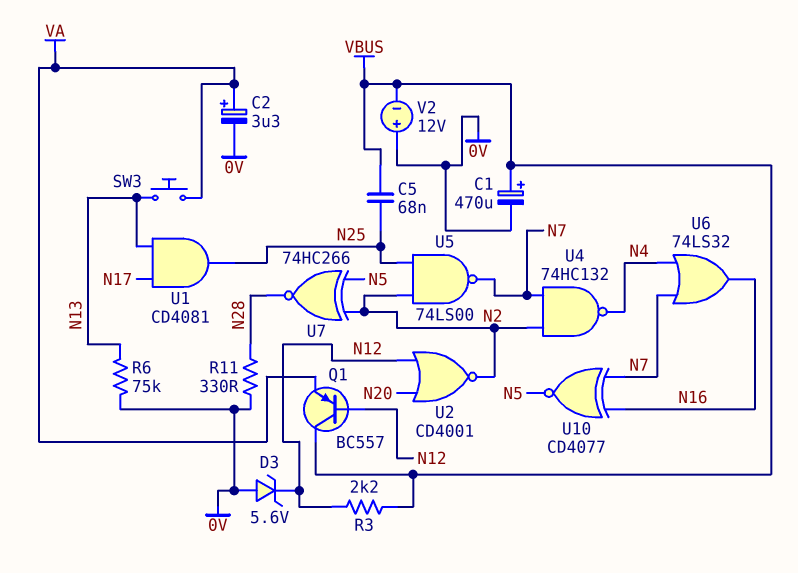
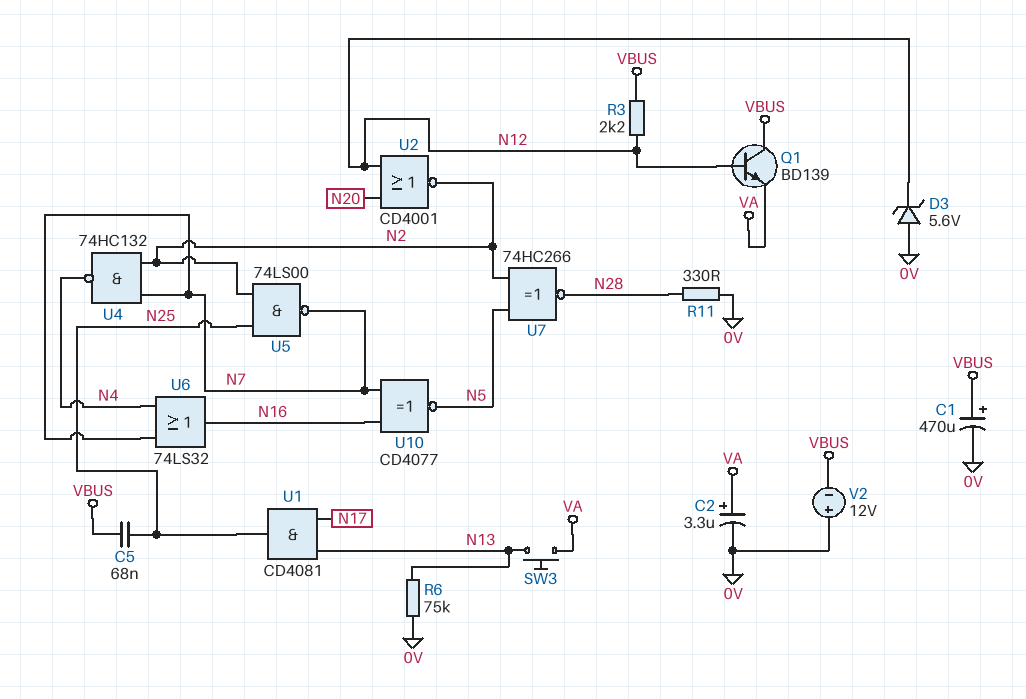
Q1: PNP BC557 (B N12, C VBUS, E VA) -> NPN BD139 (B N12, C VBUS, E VA)

